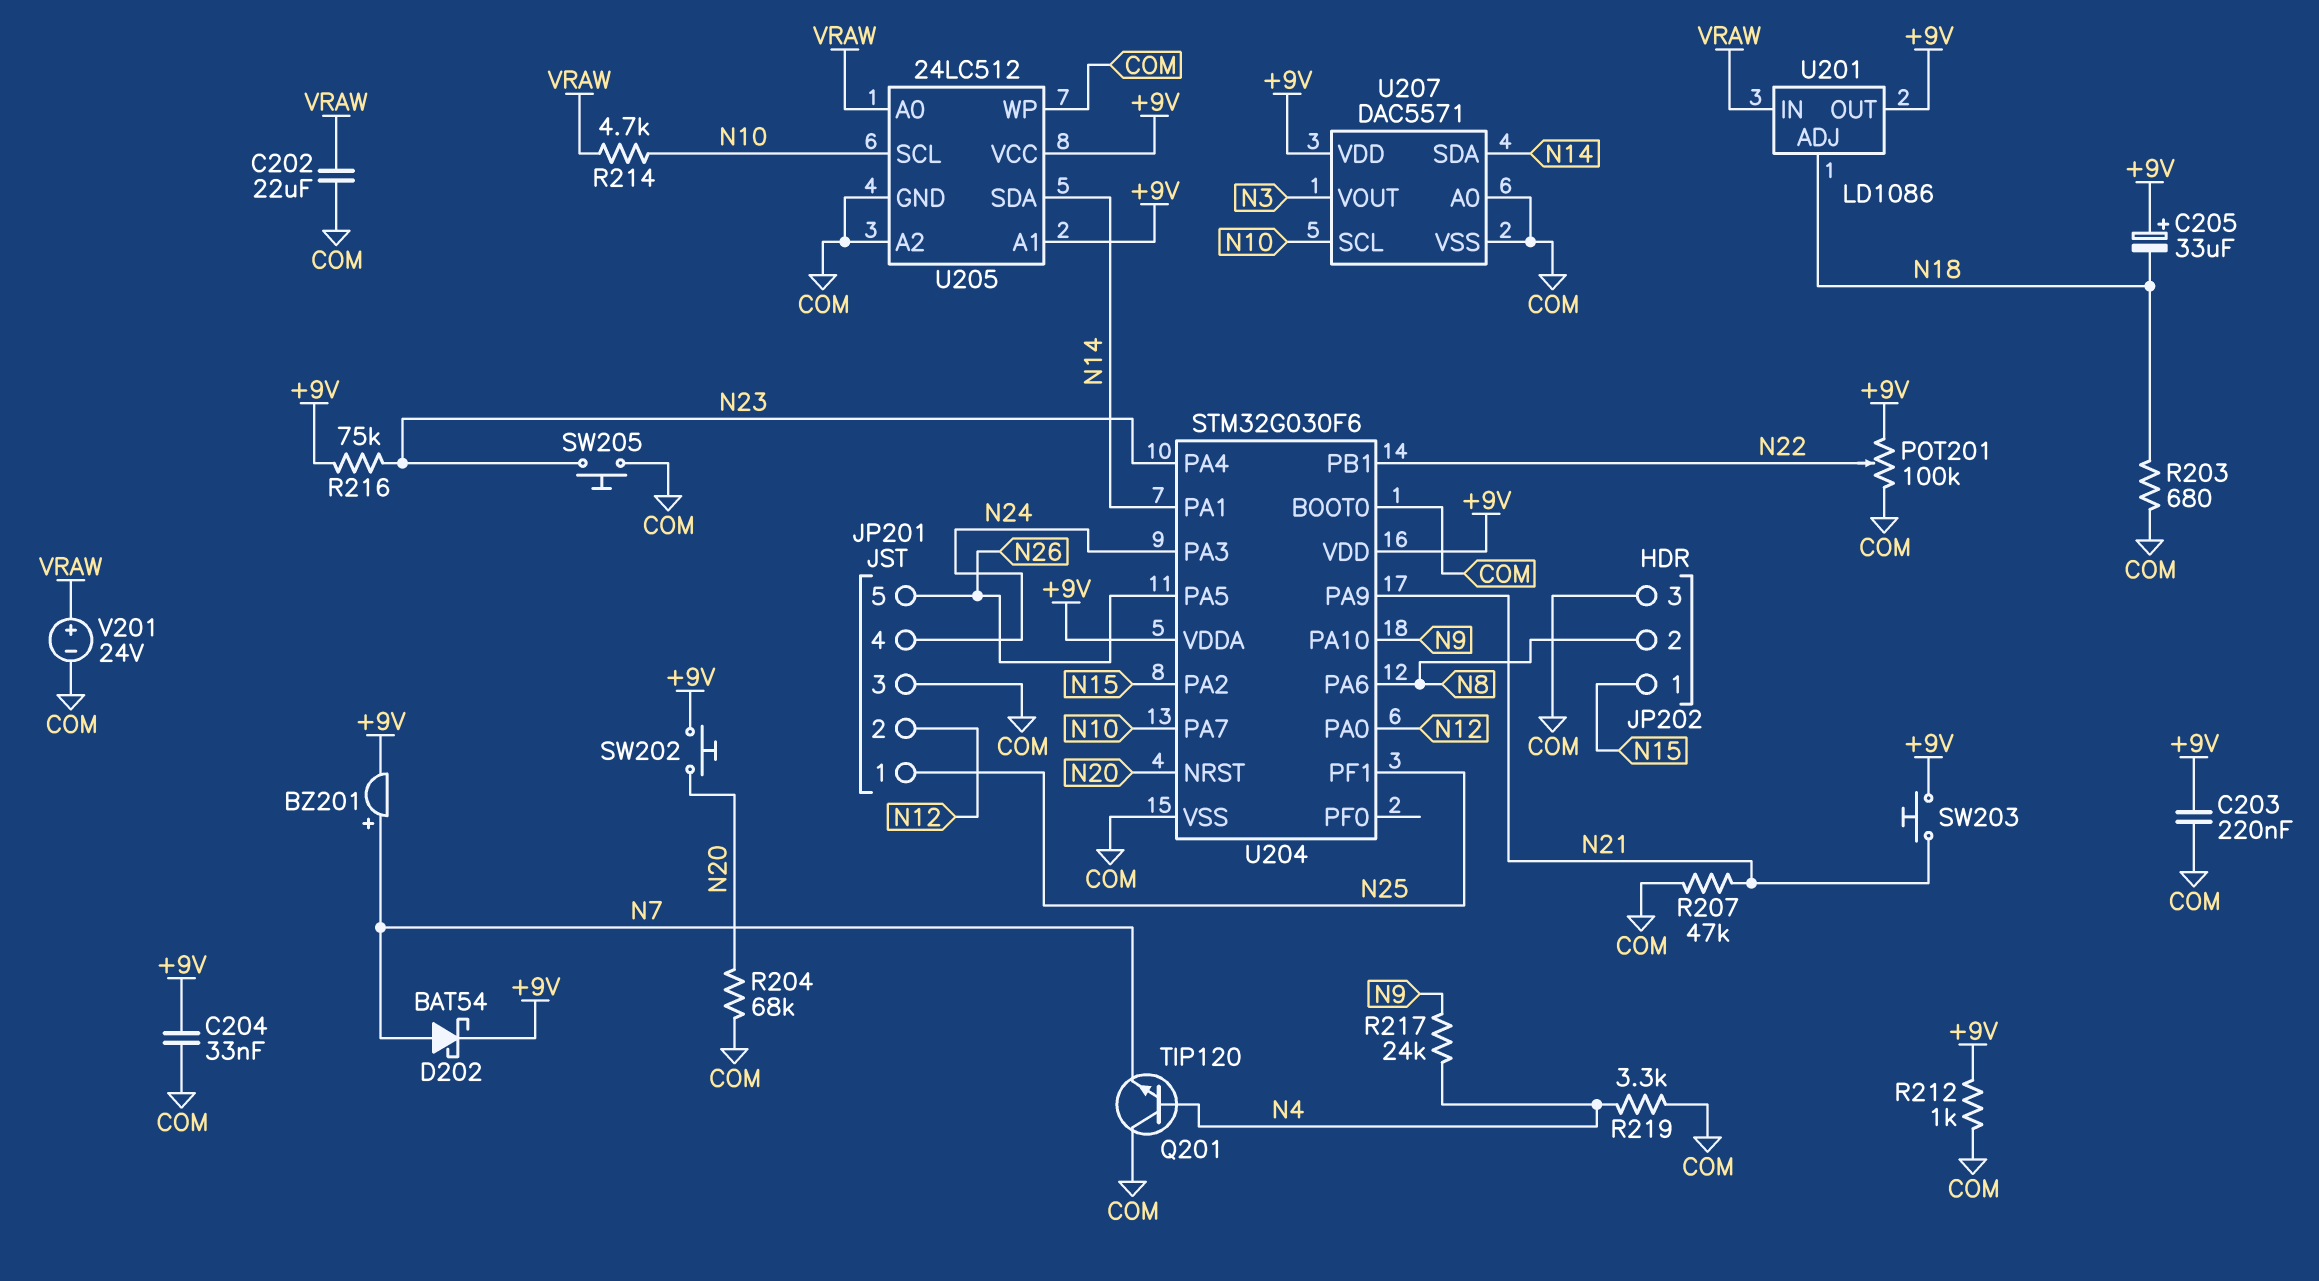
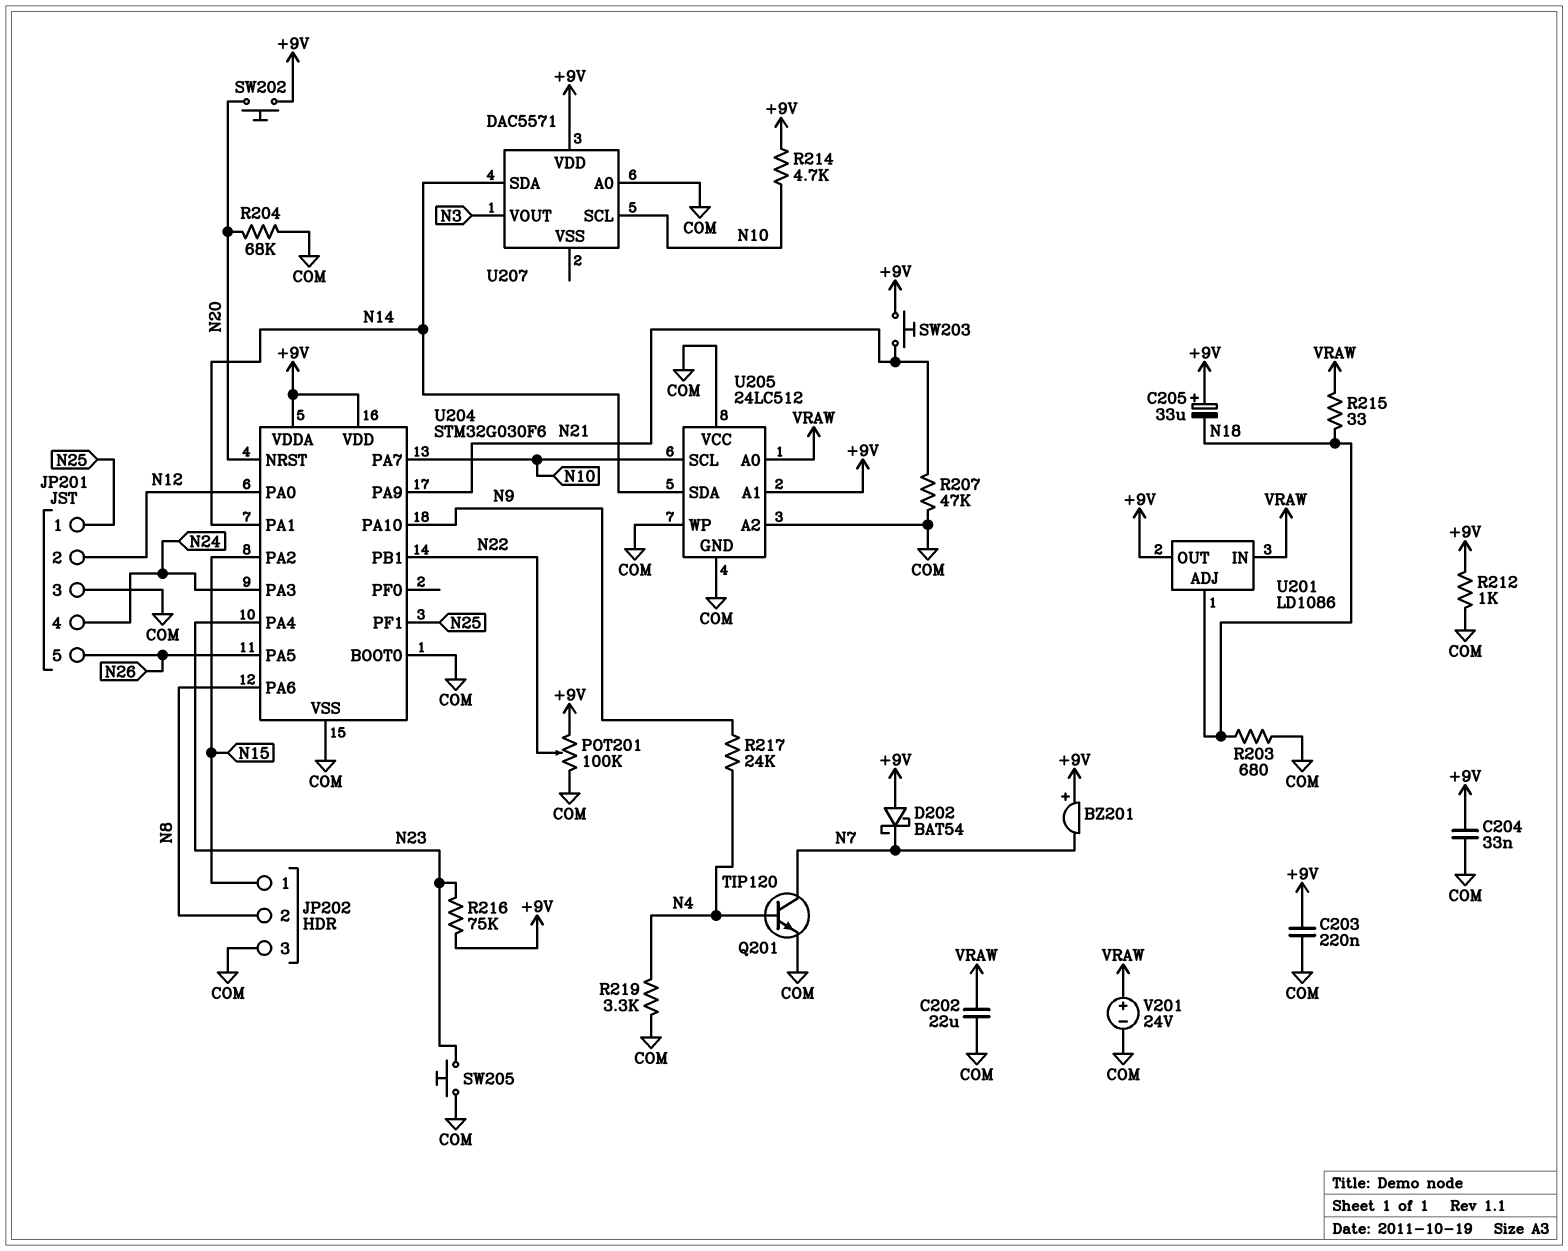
BZ201: buzzer (plus N7, minus +9V) -> buzzer (plus +9V, minus N7)
D202: schottky BAT54 (A N7, K +9V) -> schottky BAT54 (A +9V, K N7)
Q201: NPN TIP120 (B N4, C COM, E N7) -> NPN TIP120 (B N4, C N7, E COM)
R214: 4.7k (N10, VRAW) -> 4.7k (+9V, N10)
R215: none -> 33 (N18, VRAW)
U205 pin VCC: +9V -> COM
U207 pin VSS: COM -> none

